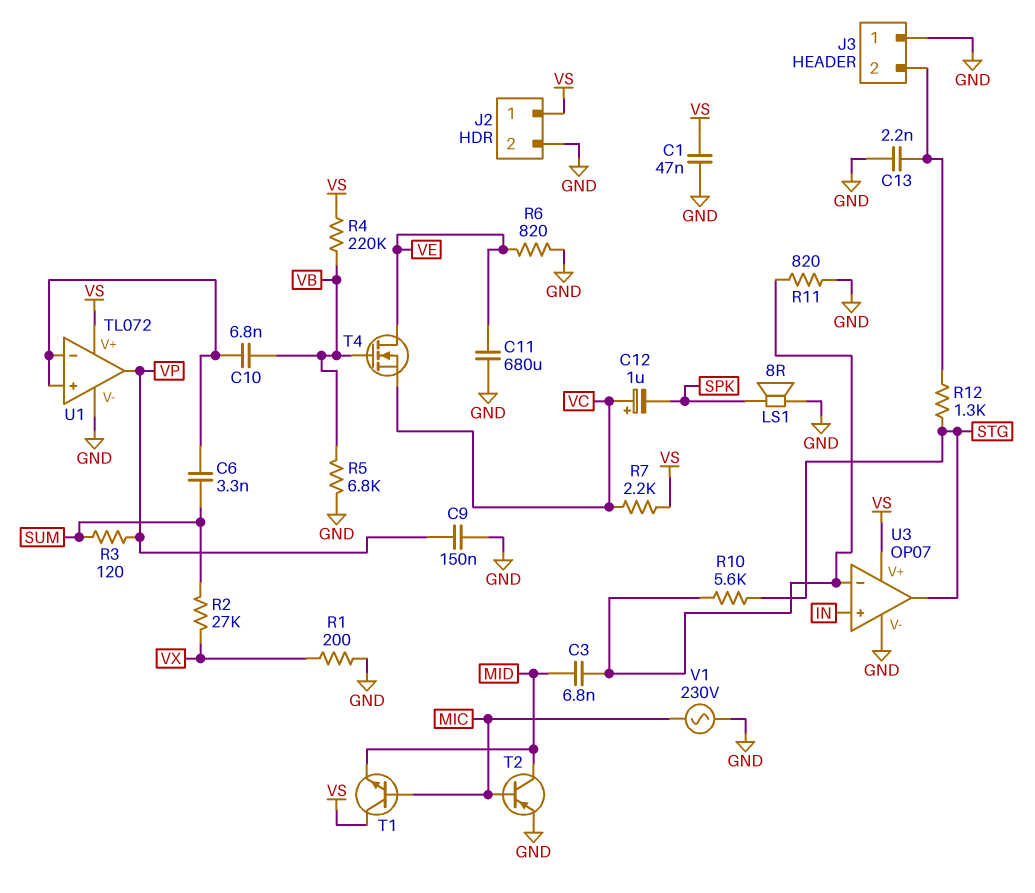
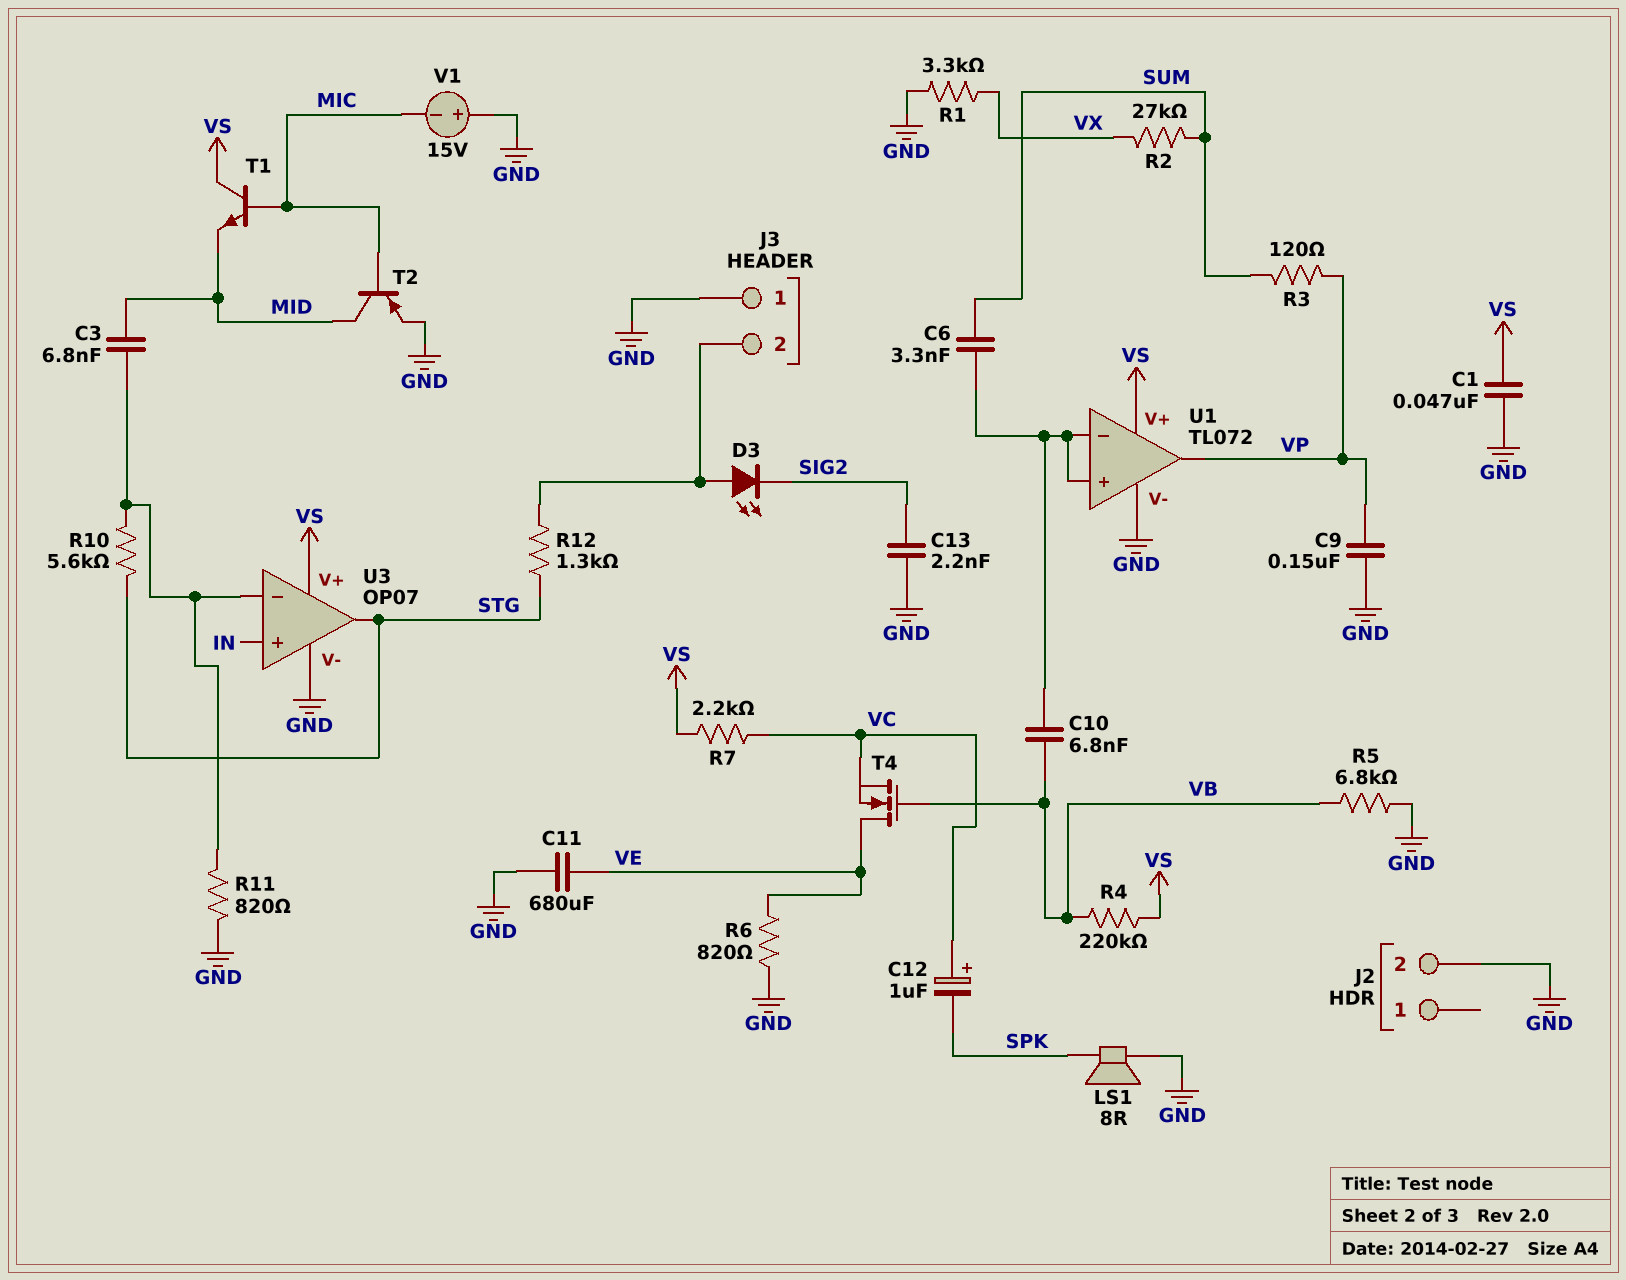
C13: 2.2nF (GND, J3/2) -> 2.2nF (GND, SIG2)
D3: none -> LED (A J3/2, K SIG2)
J2 pin 1: VS -> none
R1: 200 (GND, VX) -> 3.3k (GND, VX)
V1: AC 230V (GND, MIC) -> 15V (plus GND, minus MIC)

